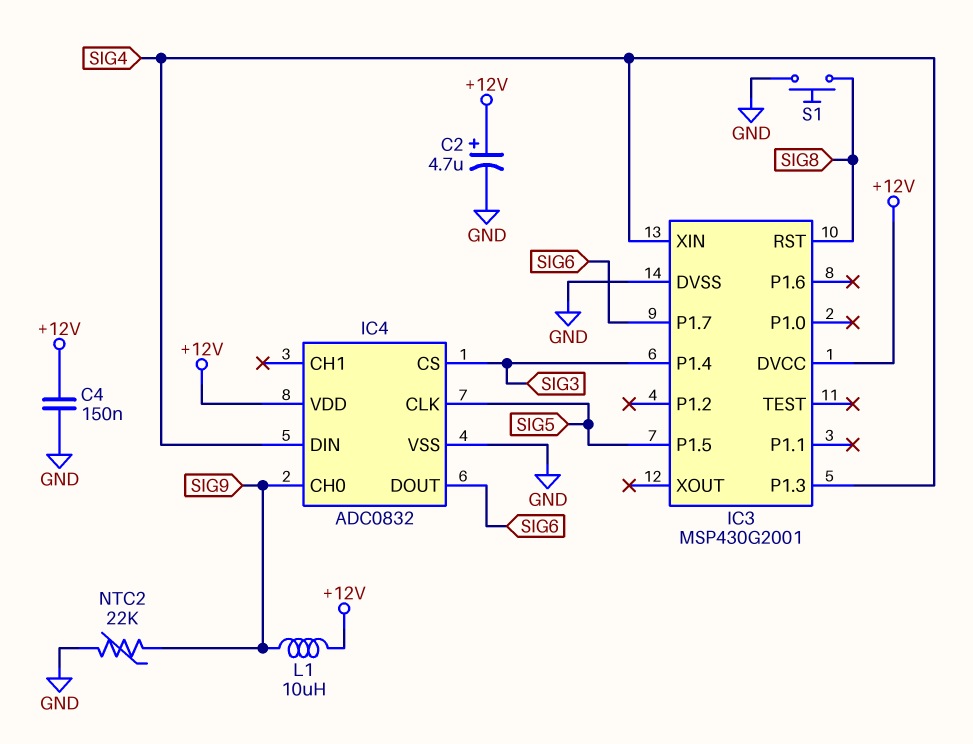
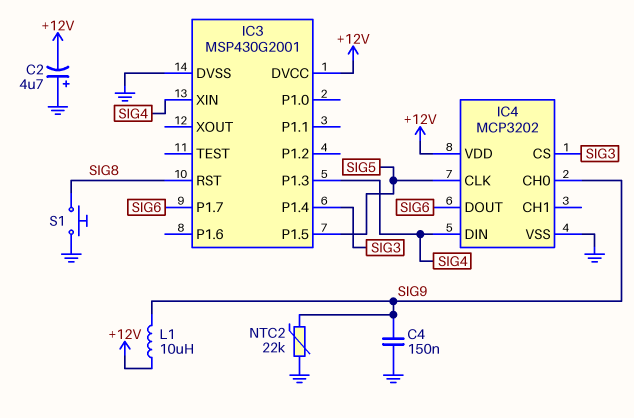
C2: 4.7uF (plus +12V, minus GND) -> 4.7uF (plus GND, minus +12V)
C4: 150nF (+12V, GND) -> 150nF (GND, SIG9)
IC4: ADC0832 -> MCP3202

